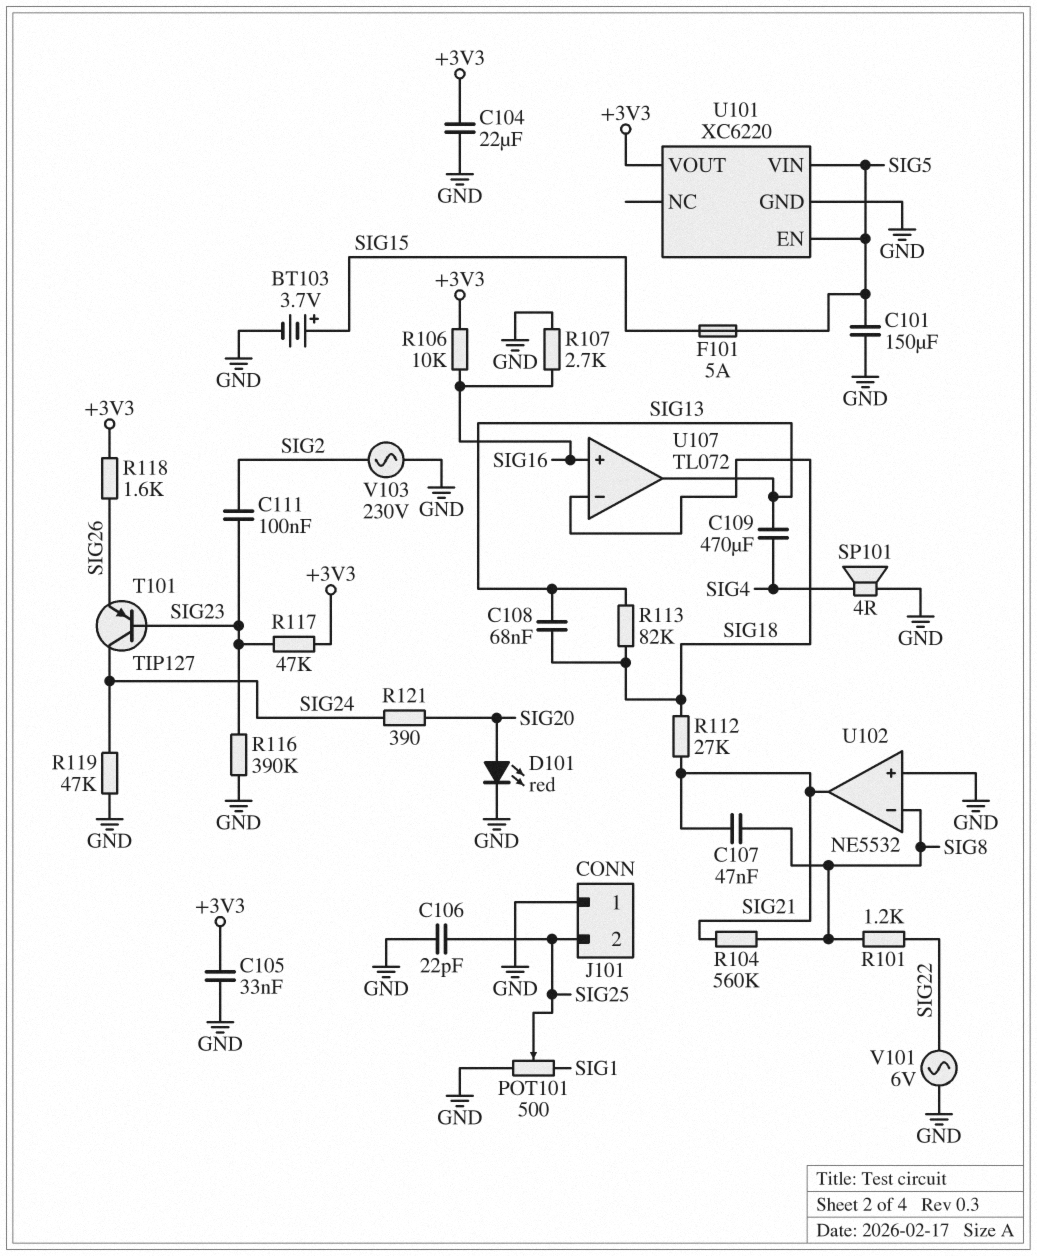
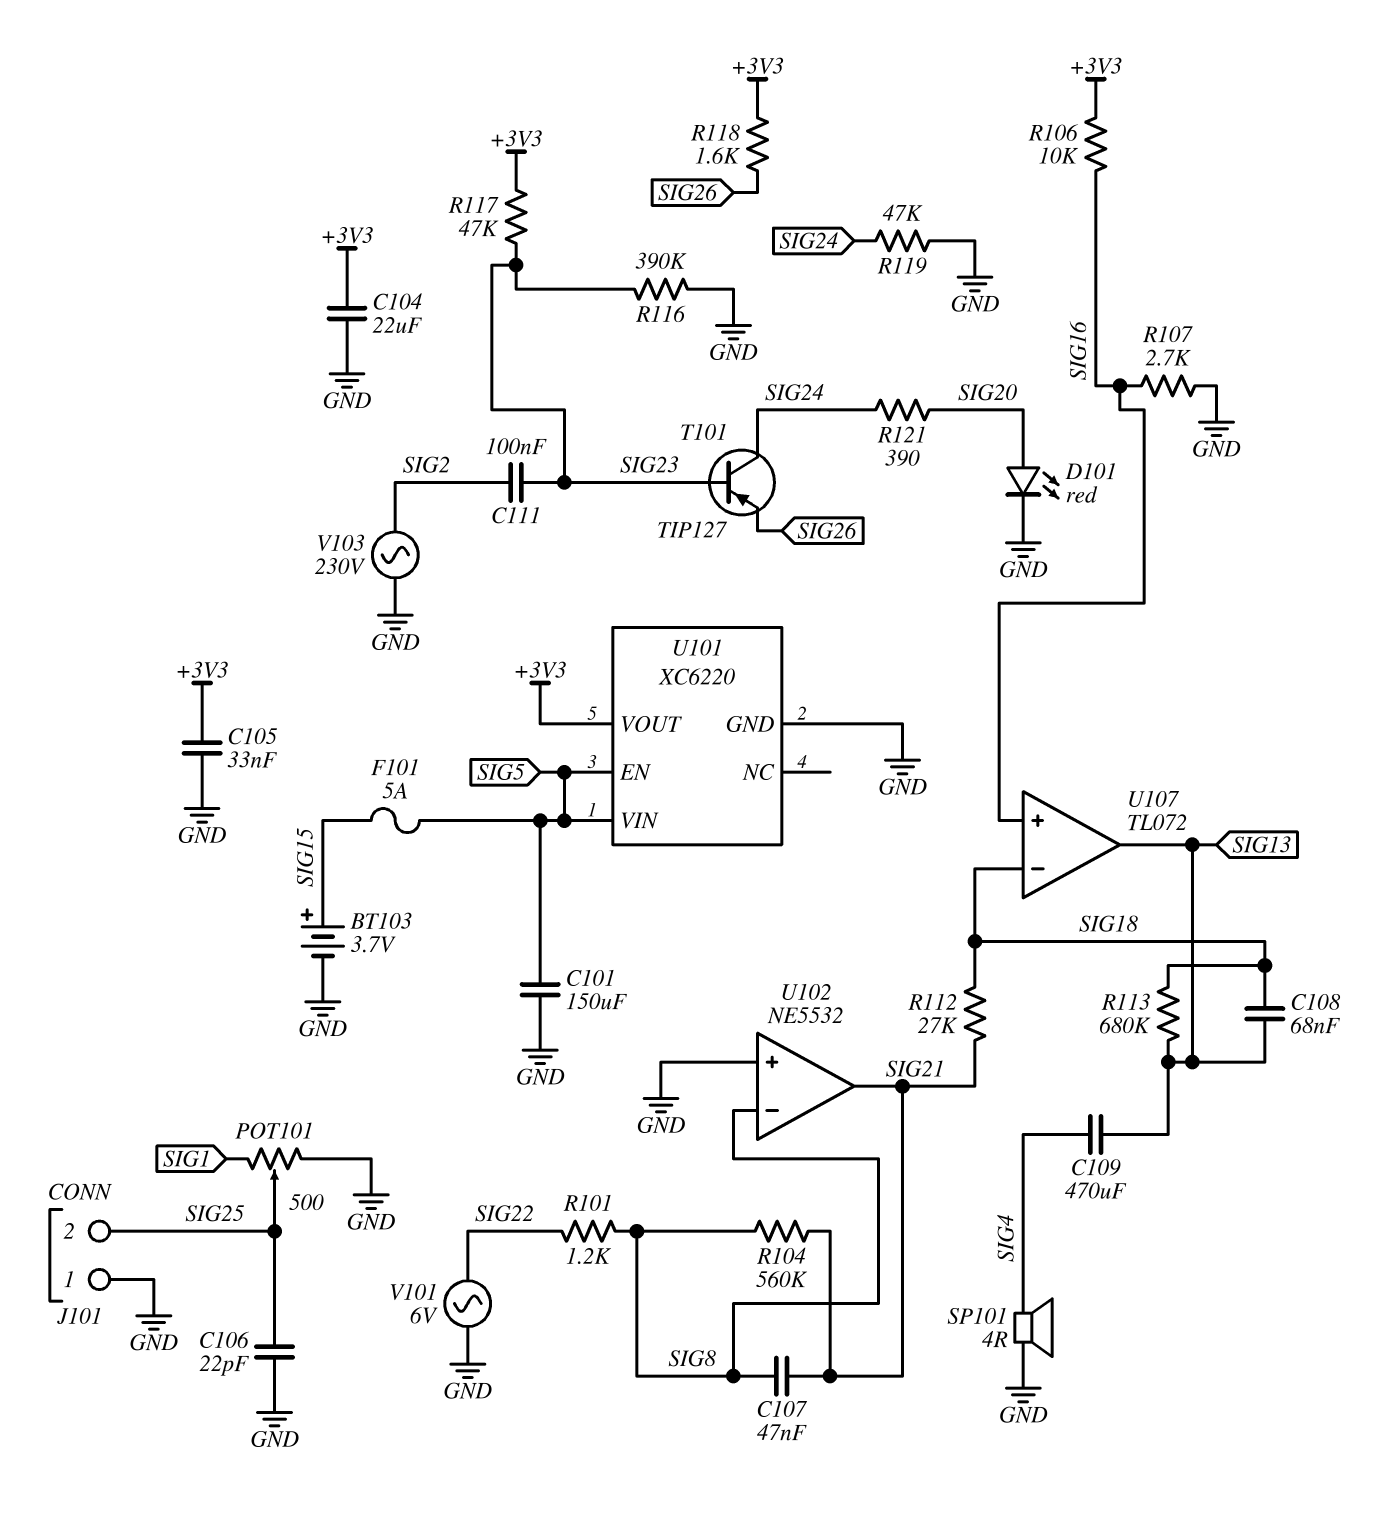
R113: 82k (SIG13, SIG18) -> 680k (SIG13, SIG18)

